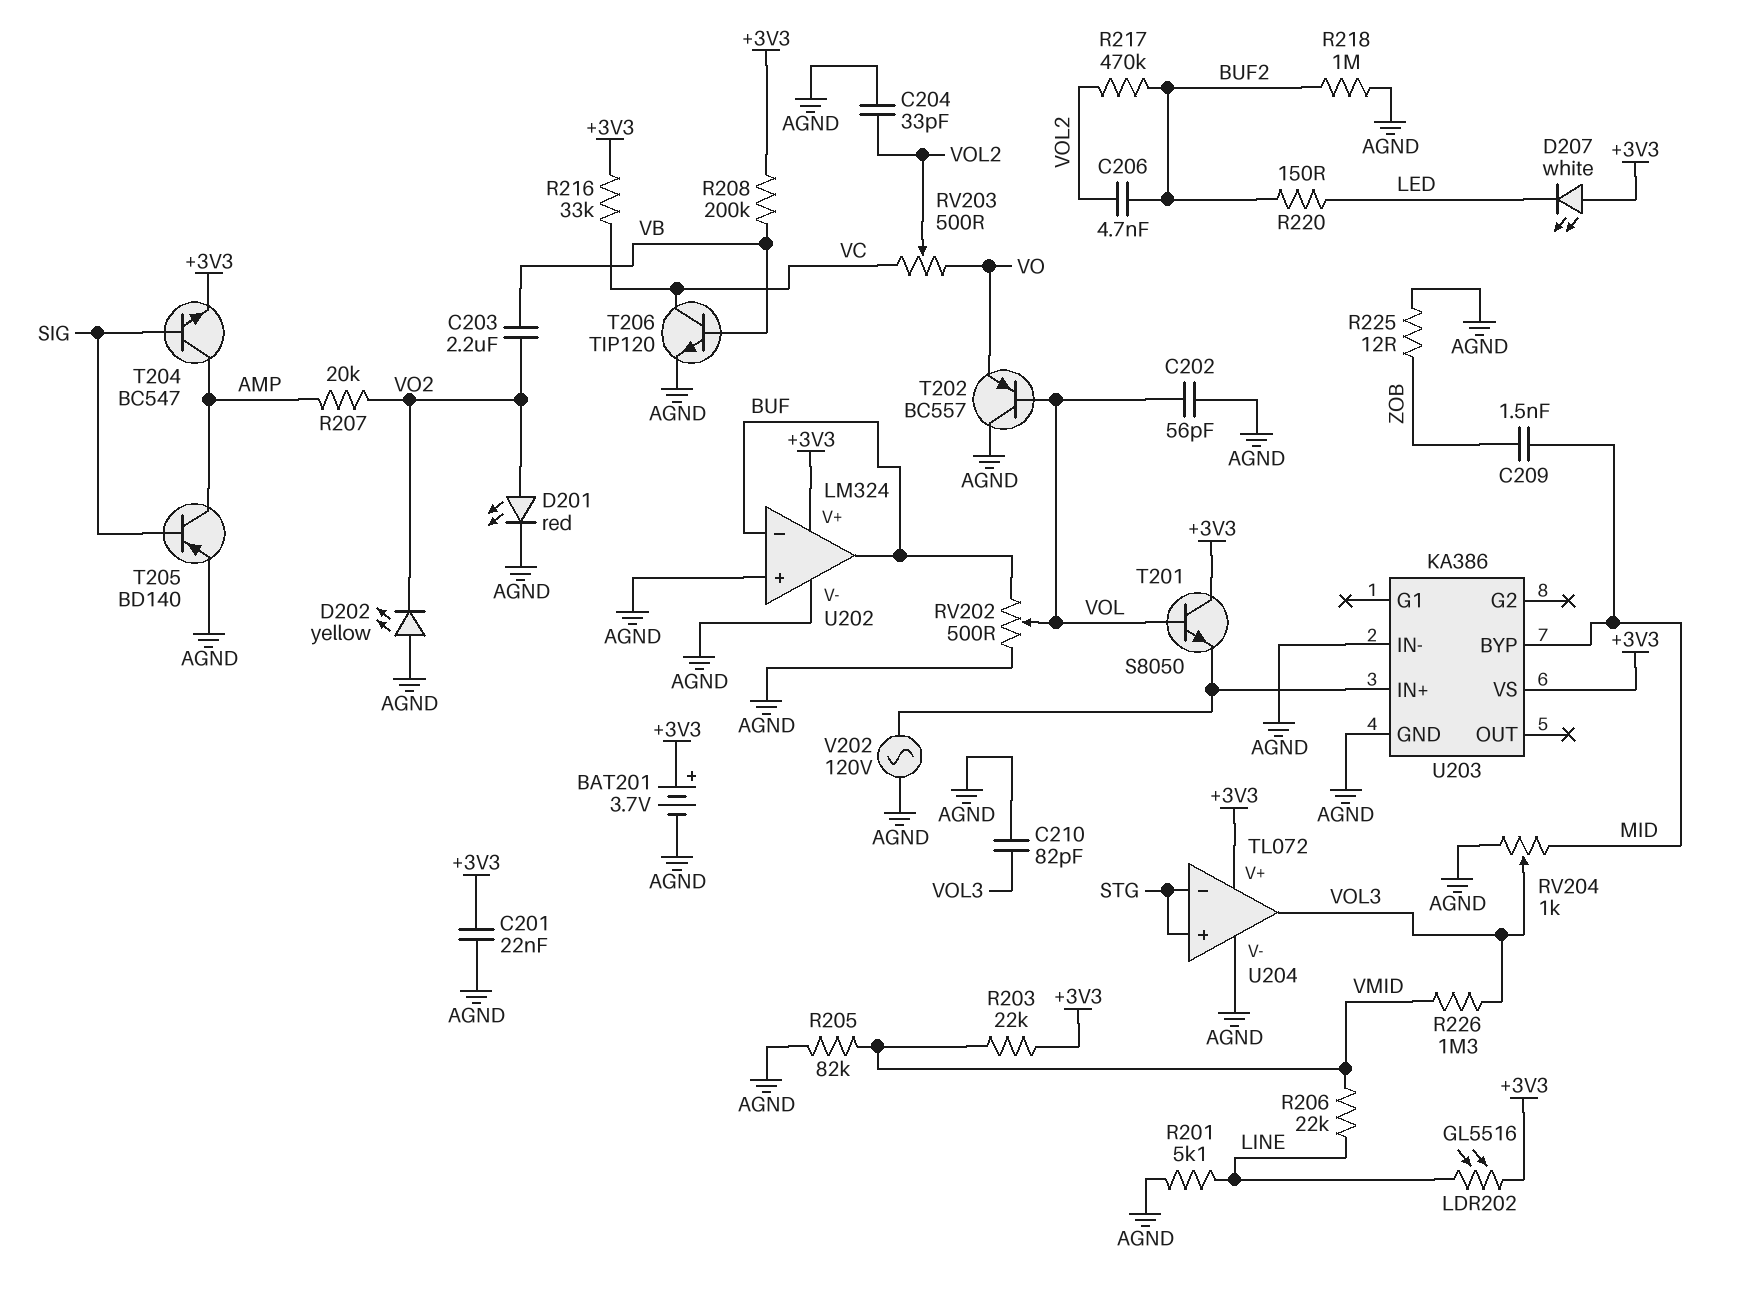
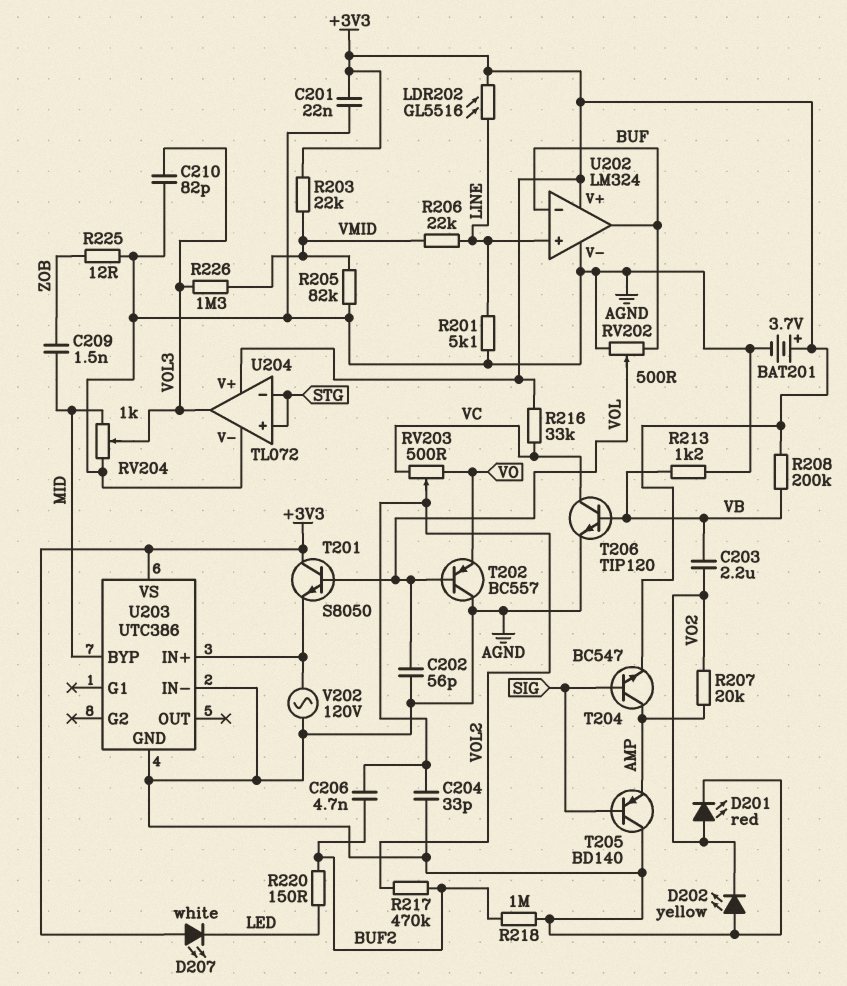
R213: none -> 1.2k (AGND, VB)
T205: PNP BD140 (B SIG, C AMP, E AGND) -> PNP BD140 (B SIG, C AGND, E AMP)
U202 pin in+: AGND -> LINE
U203: KA386 -> UTC386

